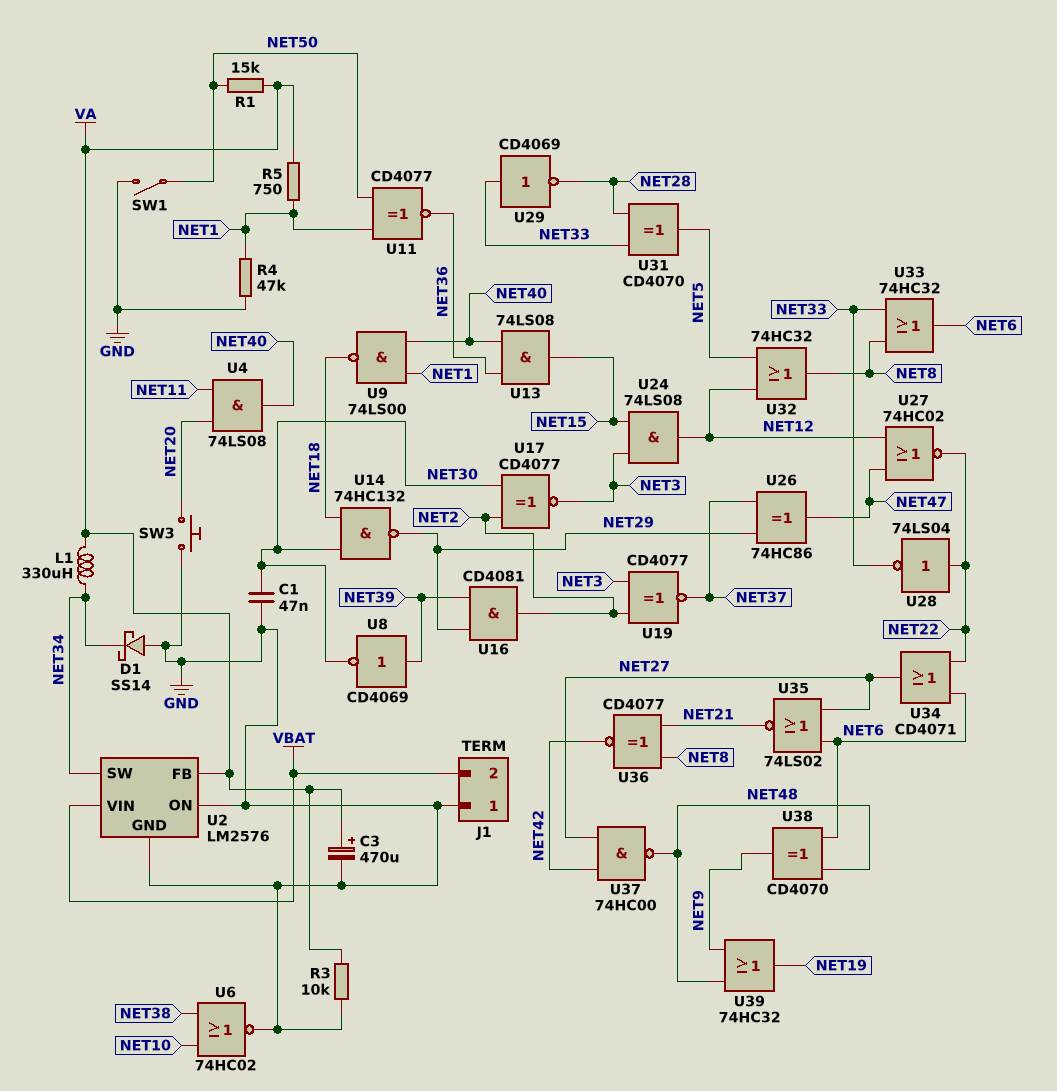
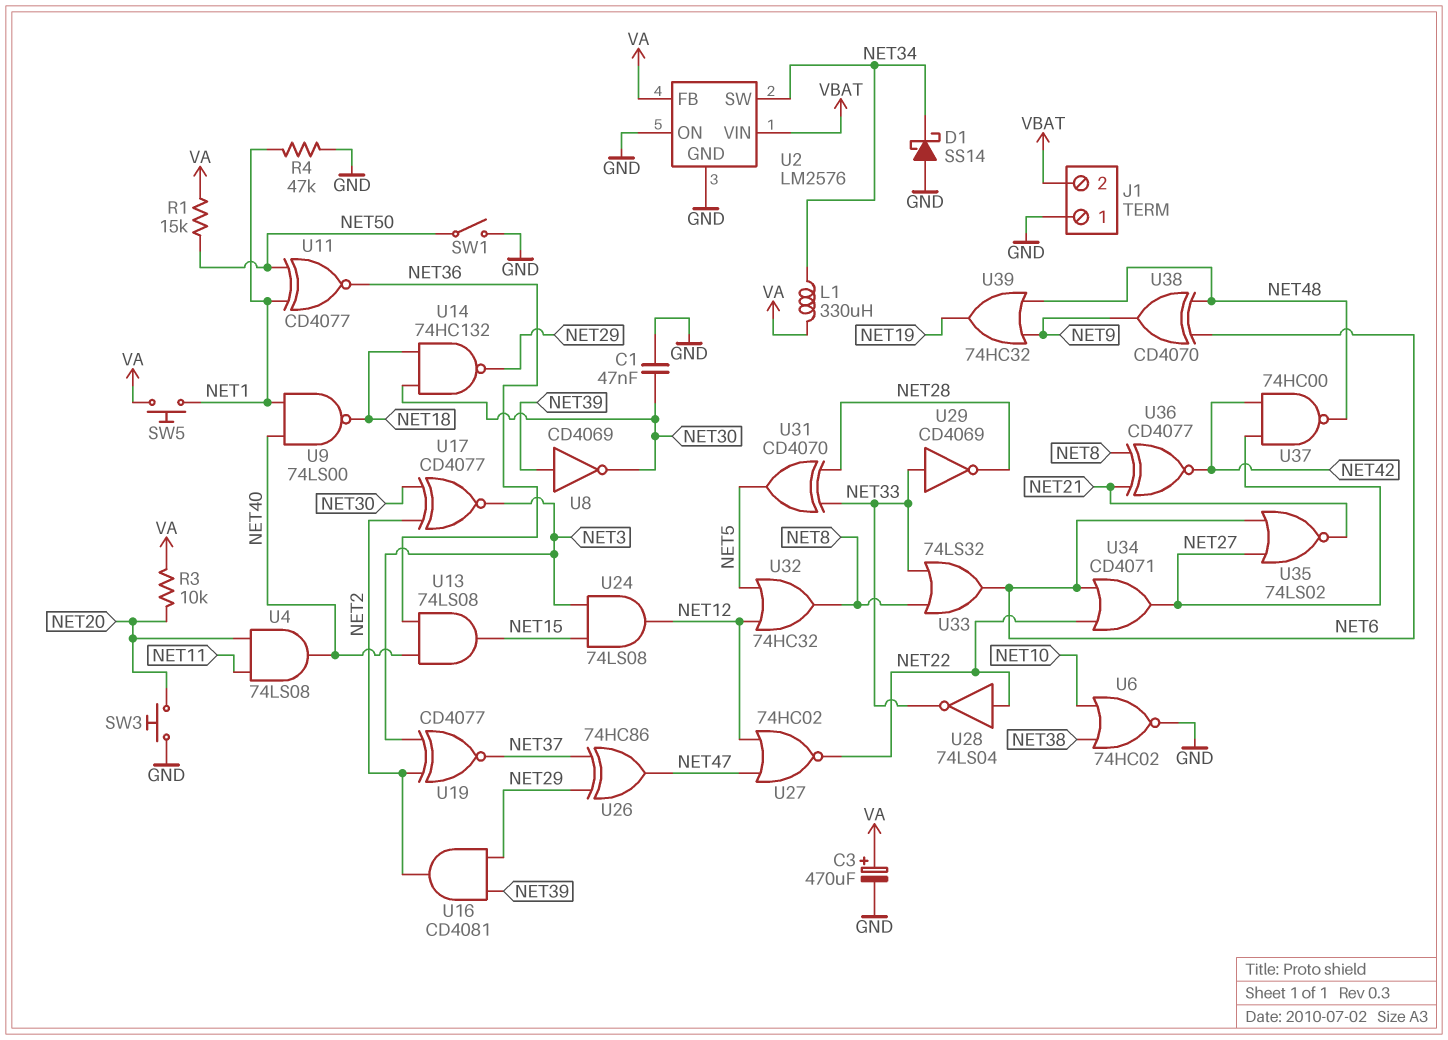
R3: 10k (GND, VA) -> 10k (NET20, VA)
R5: 750 (NET1, VA) -> none
SW5: none -> button (NET1, VA)
U33: OR 74HC32 (in NET8, in NET33, out NET6) -> OR 74LS32 (in NET8, in NET33, out NET6)

